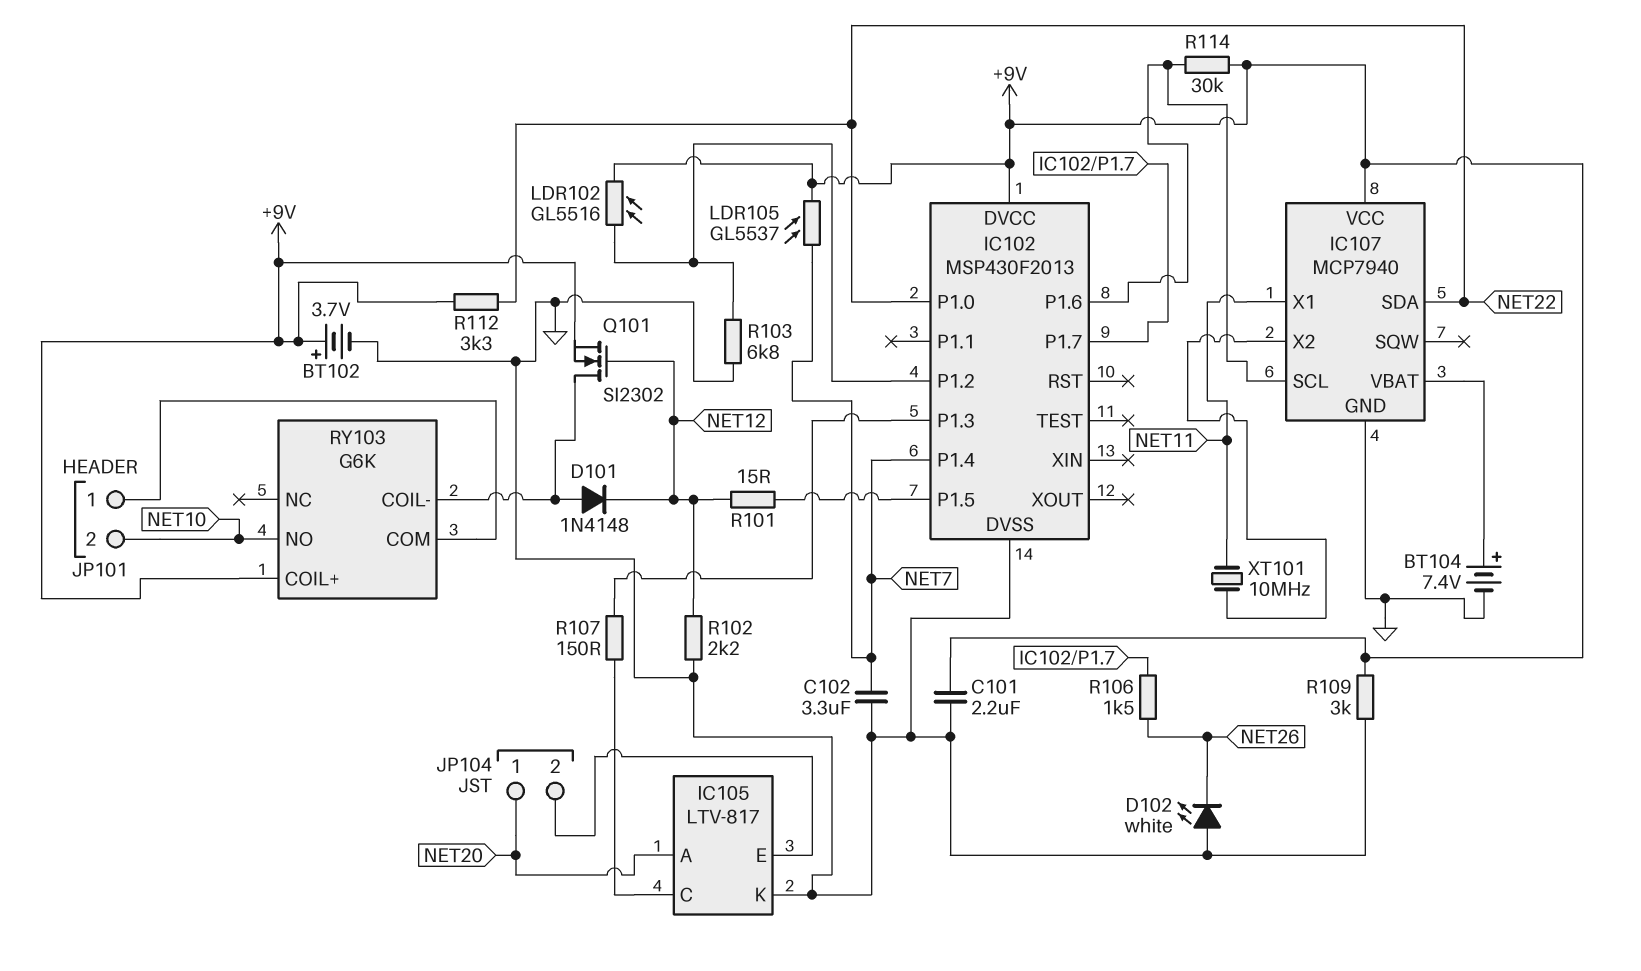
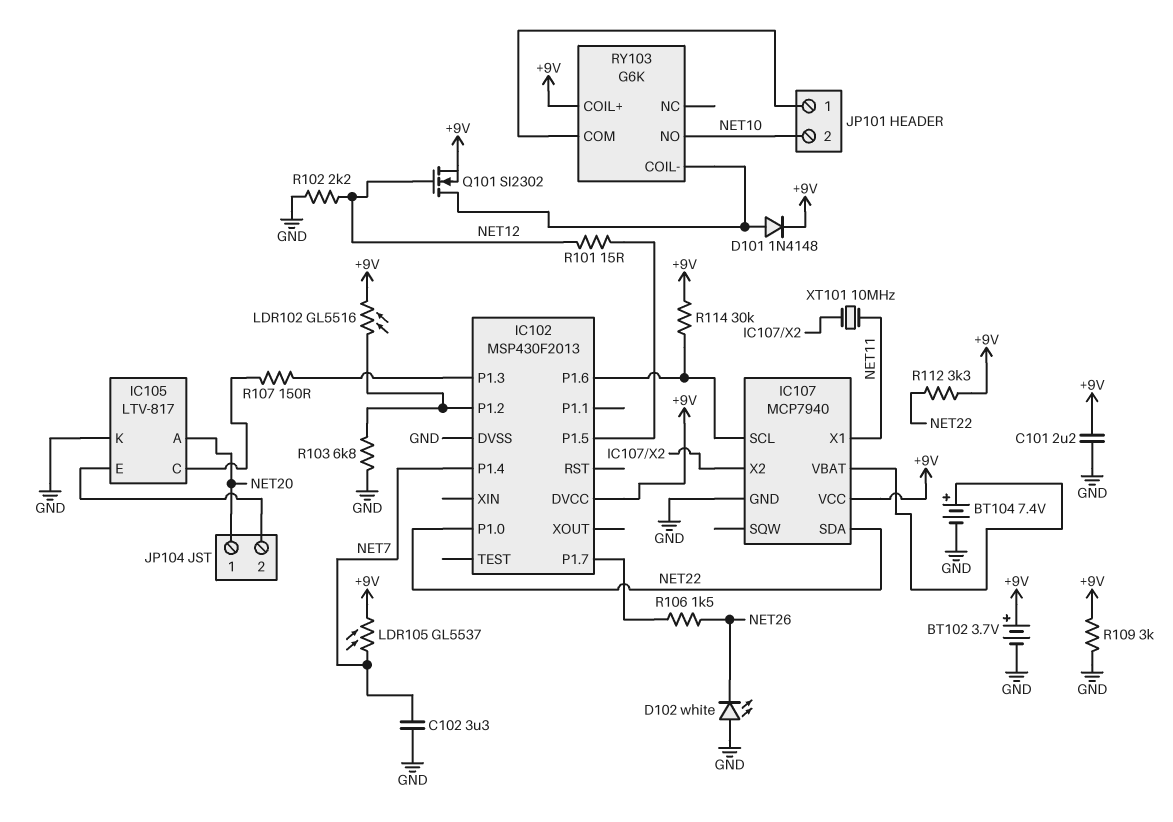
D101: diode 1N4148 (A RY103/COIL-, K NET12) -> diode 1N4148 (A RY103/COIL-, K +9V)

